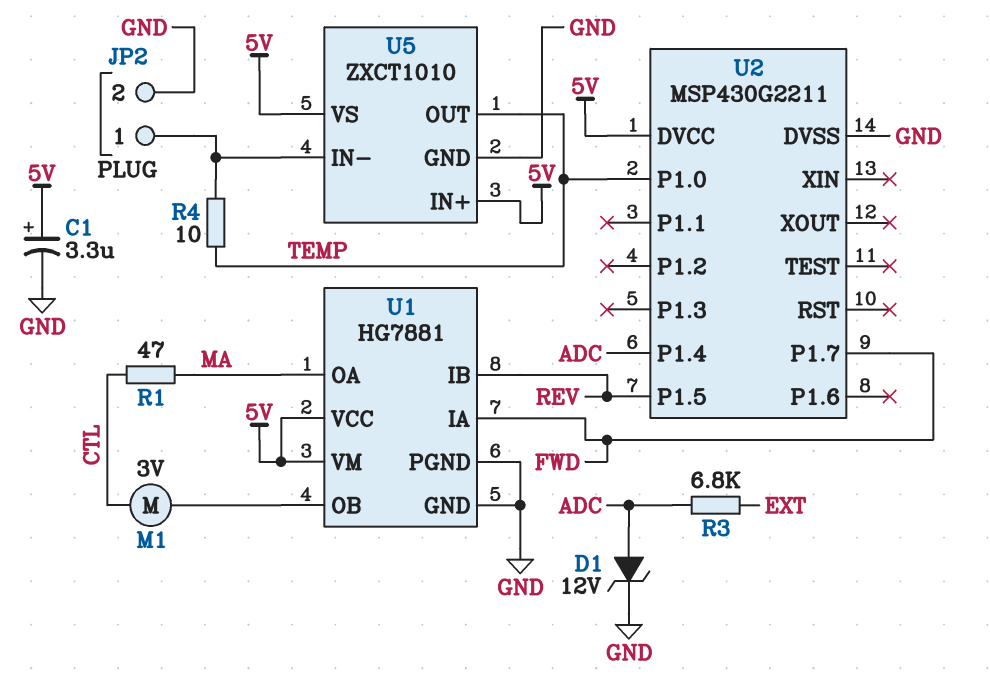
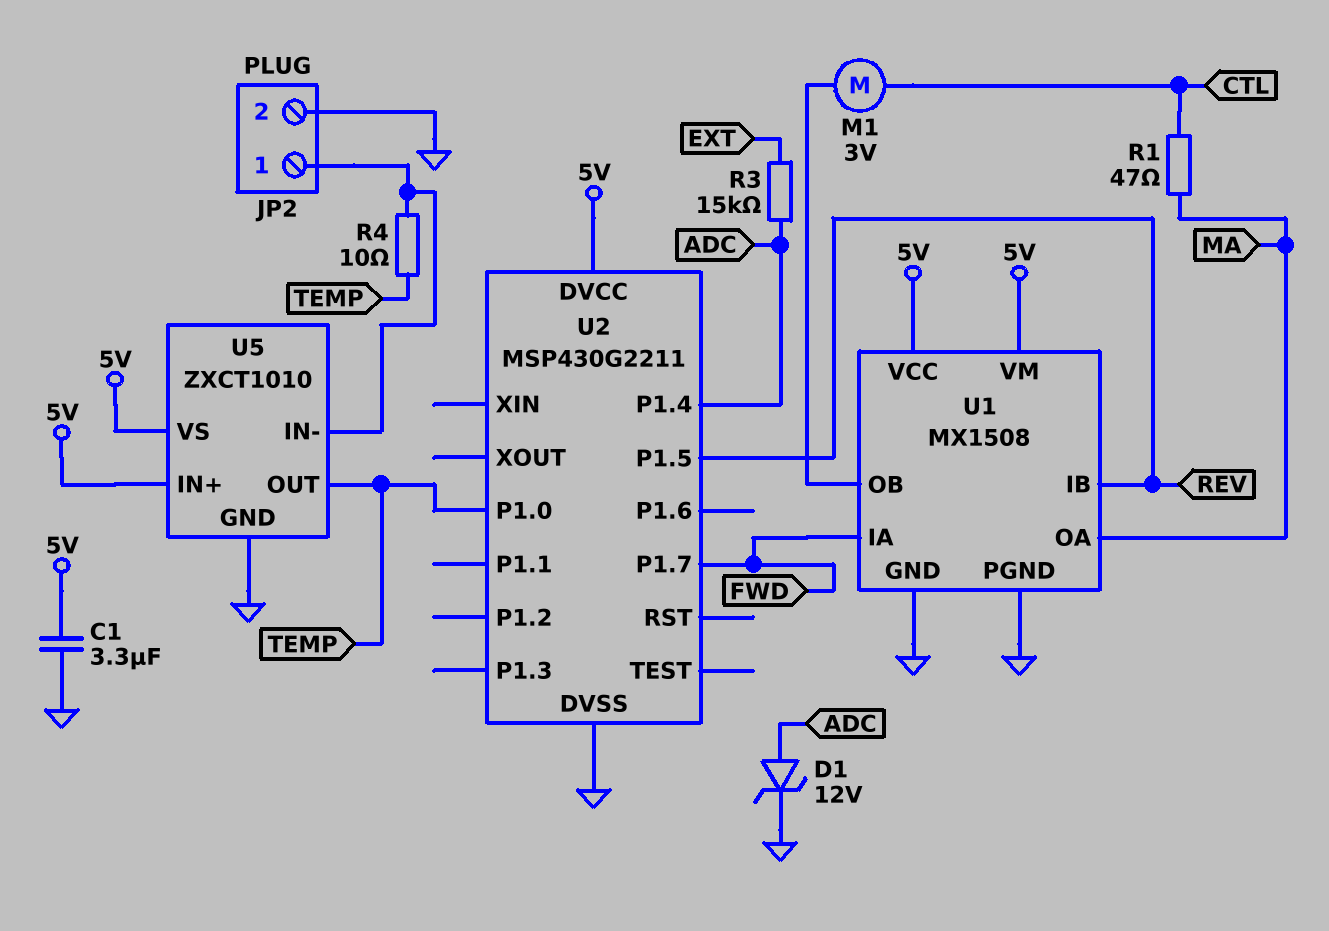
C1: 3.3uF (plus 5V, minus GND) -> 3.3uF (5V, GND)
R3: 6.8k (ADC, EXT) -> 15k (ADC, EXT)
U1: HG7881 -> MX1508

